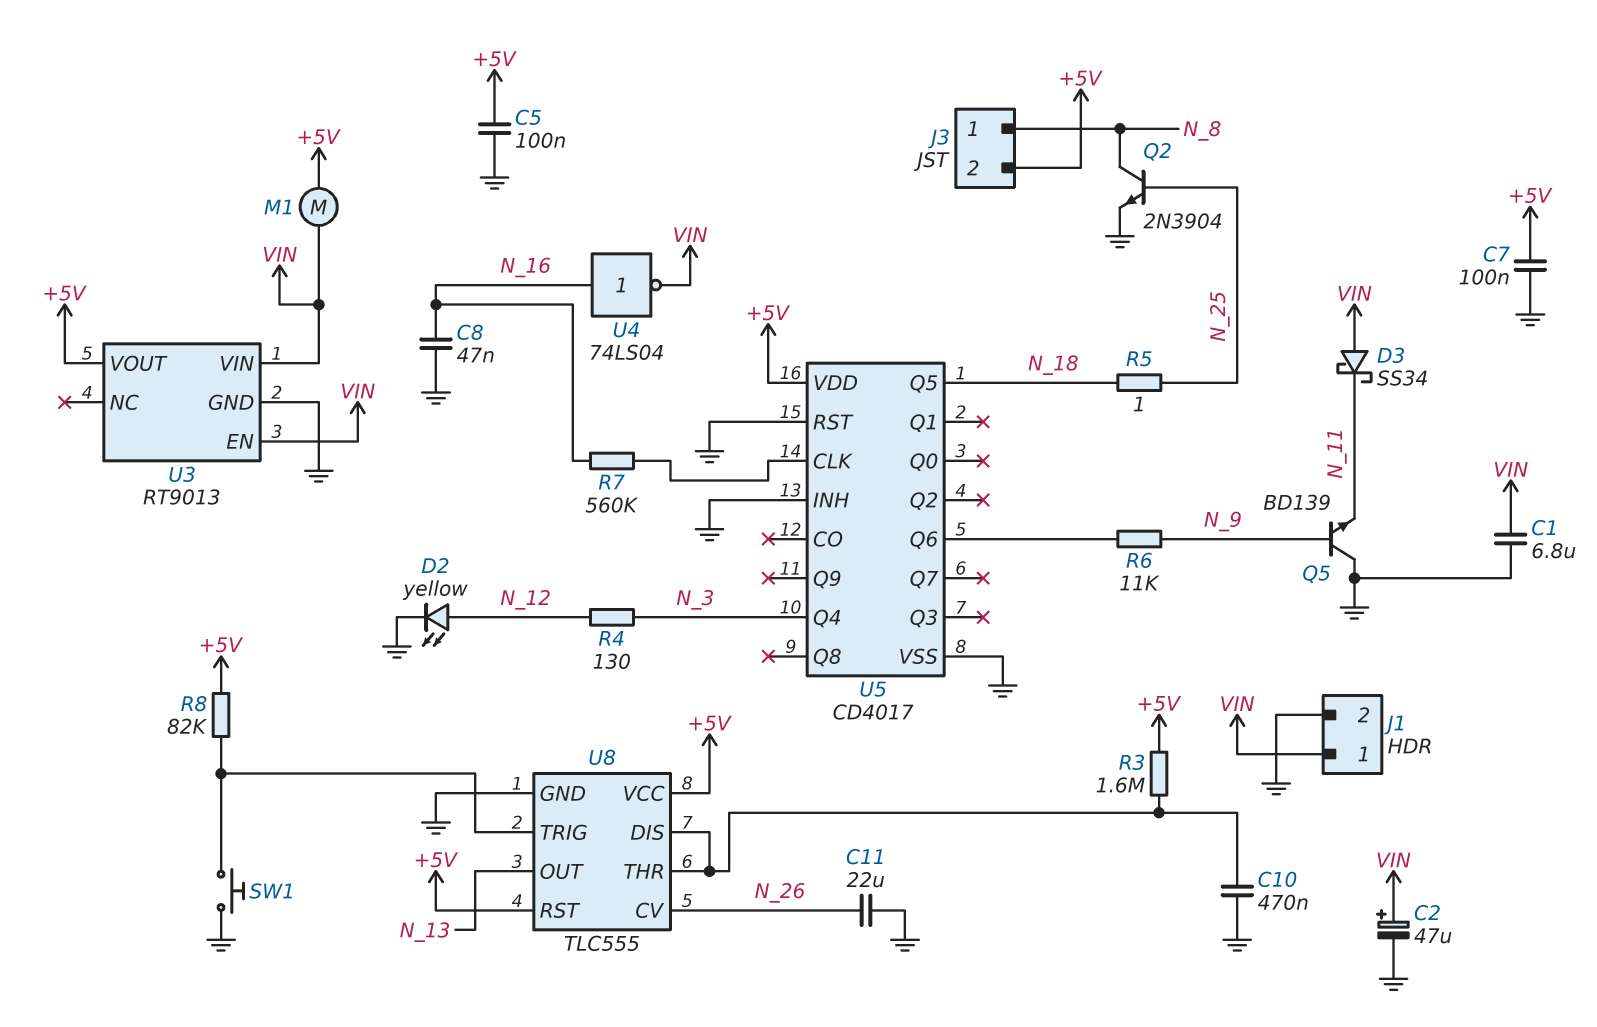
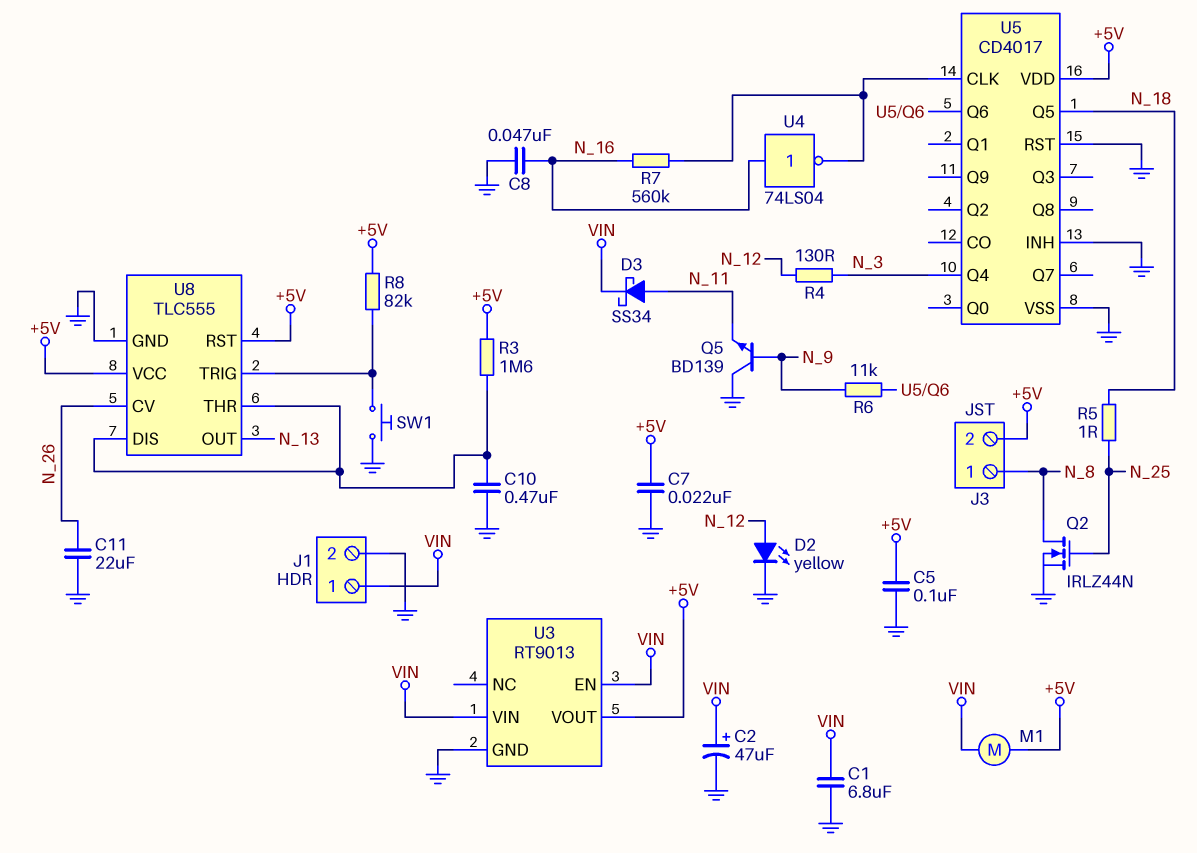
C7: 100nF (+5V, GND) -> 22nF (+5V, GND)
D3: schottky SS34 (A VIN, K N_11) -> schottky SS34 (A N_11, K VIN)
Q2: NPN 2N3904 (B N_25, C N_8, E GND) -> NMOS IRLZ44N (G N_25, D N_8, S GND)
U4: NOT 74LS04 (in N_16, out VIN) -> NOT 74LS04 (in N_16, out U5/CLK)

